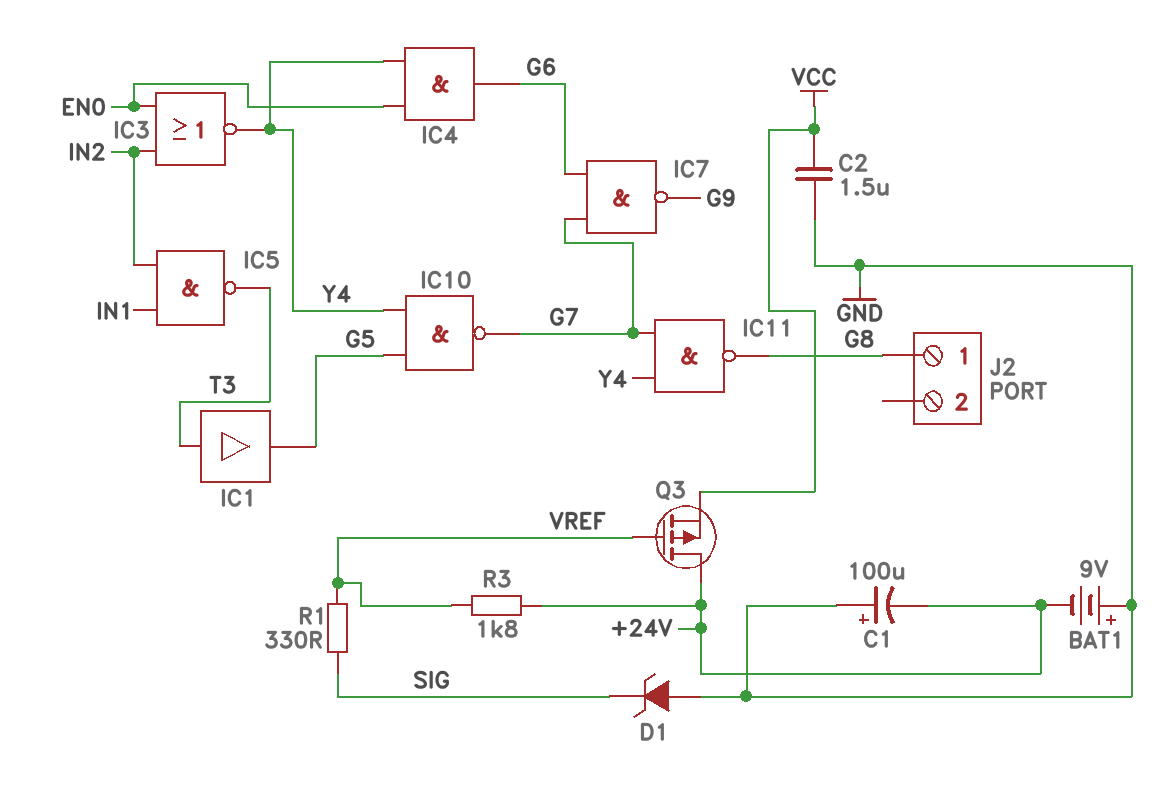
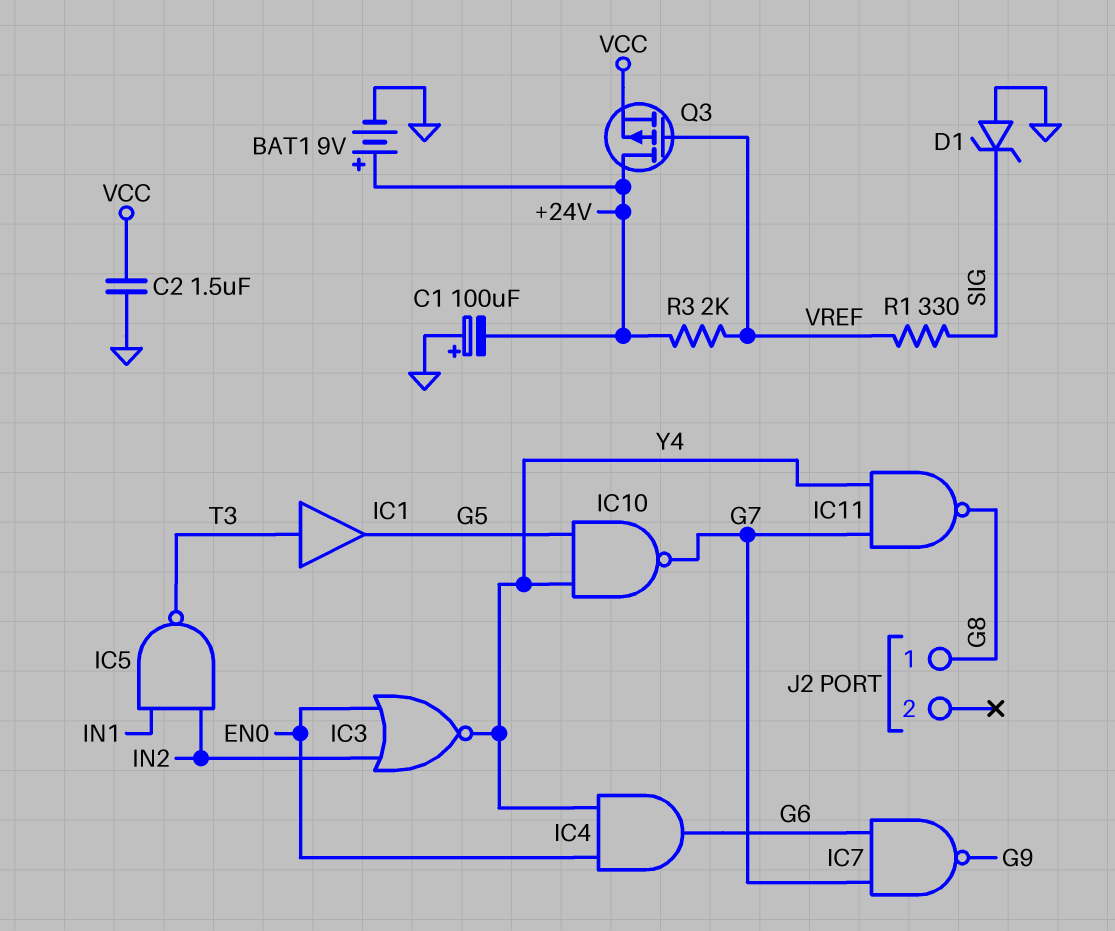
BAT1: 9V (plus GND, minus +24V) -> 9V (plus +24V, minus GND)
R3: 1.8k (+24V, VREF) -> 2k (+24V, VREF)

